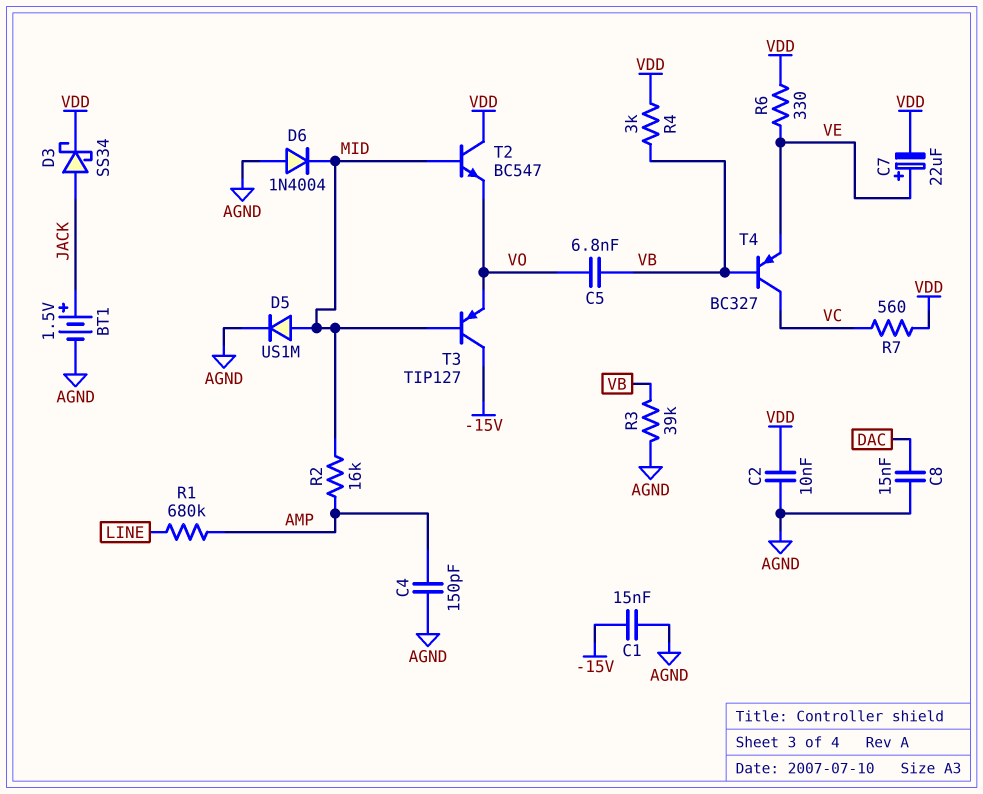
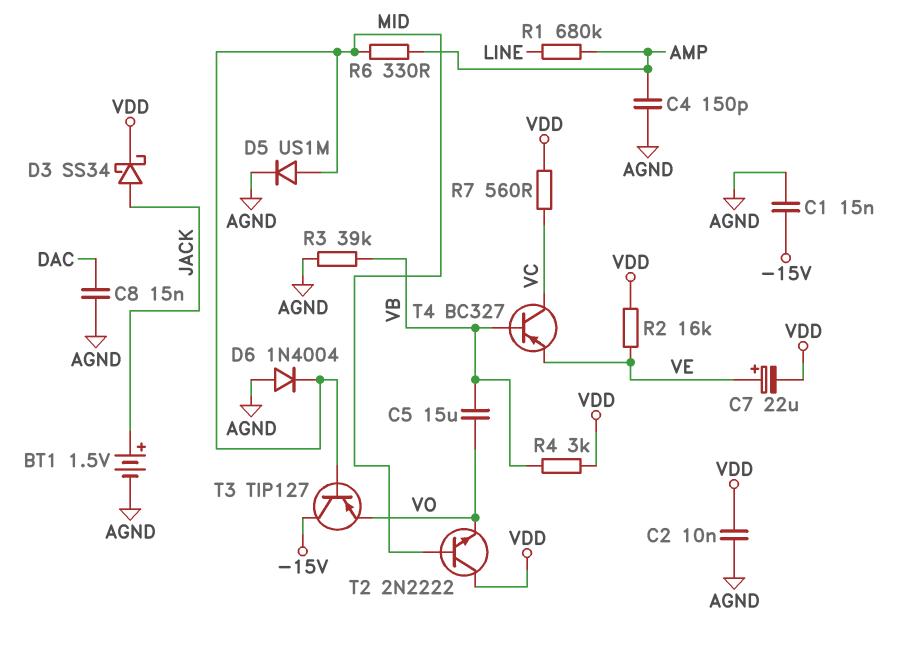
C5: 6.8nF (VB, VO) -> 15uF (VB, VO)
R2: 16k (AMP, MID) -> 16k (VDD, VE)
R6: 330 (VDD, VE) -> 330 (AMP, MID)
T2: NPN BC547 (B MID, C VDD, E VO) -> NPN 2N2222 (B MID, C VDD, E VO)

